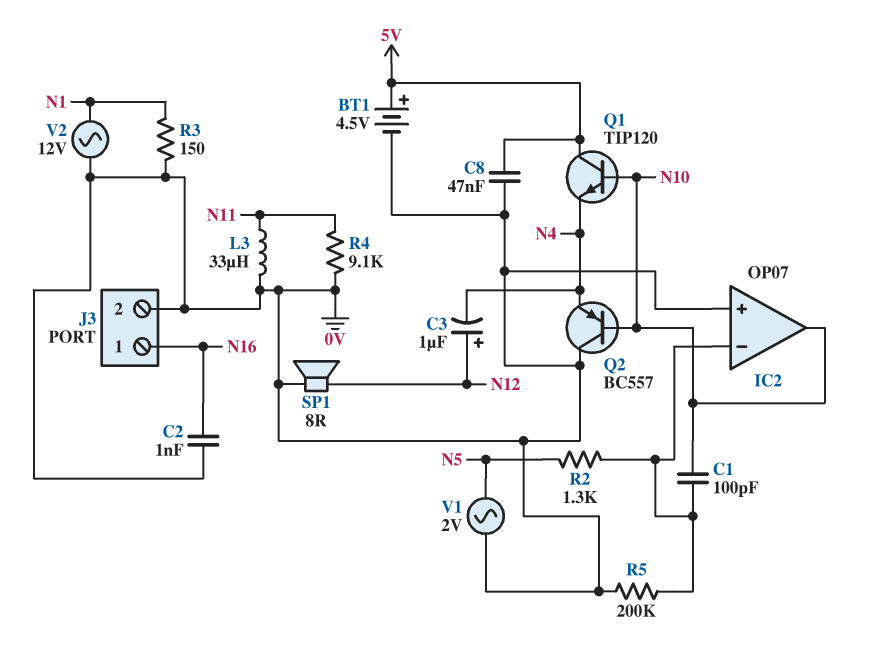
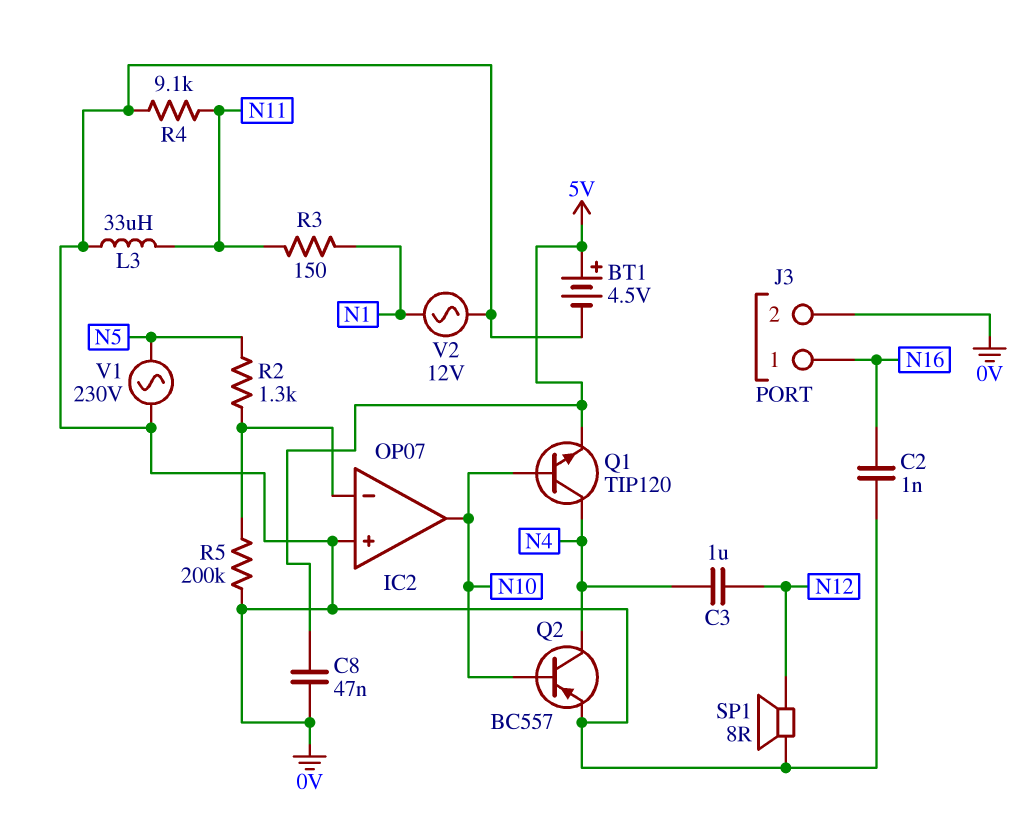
C1: 100pF (IC2/in-, N10) -> none
C3: 1uF (plus N12, minus N4) -> 1uF (N4, N12)
Q1: NPN TIP120 (B N10, C 5V, E N4) -> NPN TIP120 (B N10, C N4, E 5V)
Q2: PNP BC557 (B N10, C 0V, E N4) -> PNP BC557 (B N10, C N4, E 0V)
R3: 150 (0V, N1) -> 150 (N1, N11)
V1: AC 2V (0V, N5) -> AC 230V (0V, N5)

